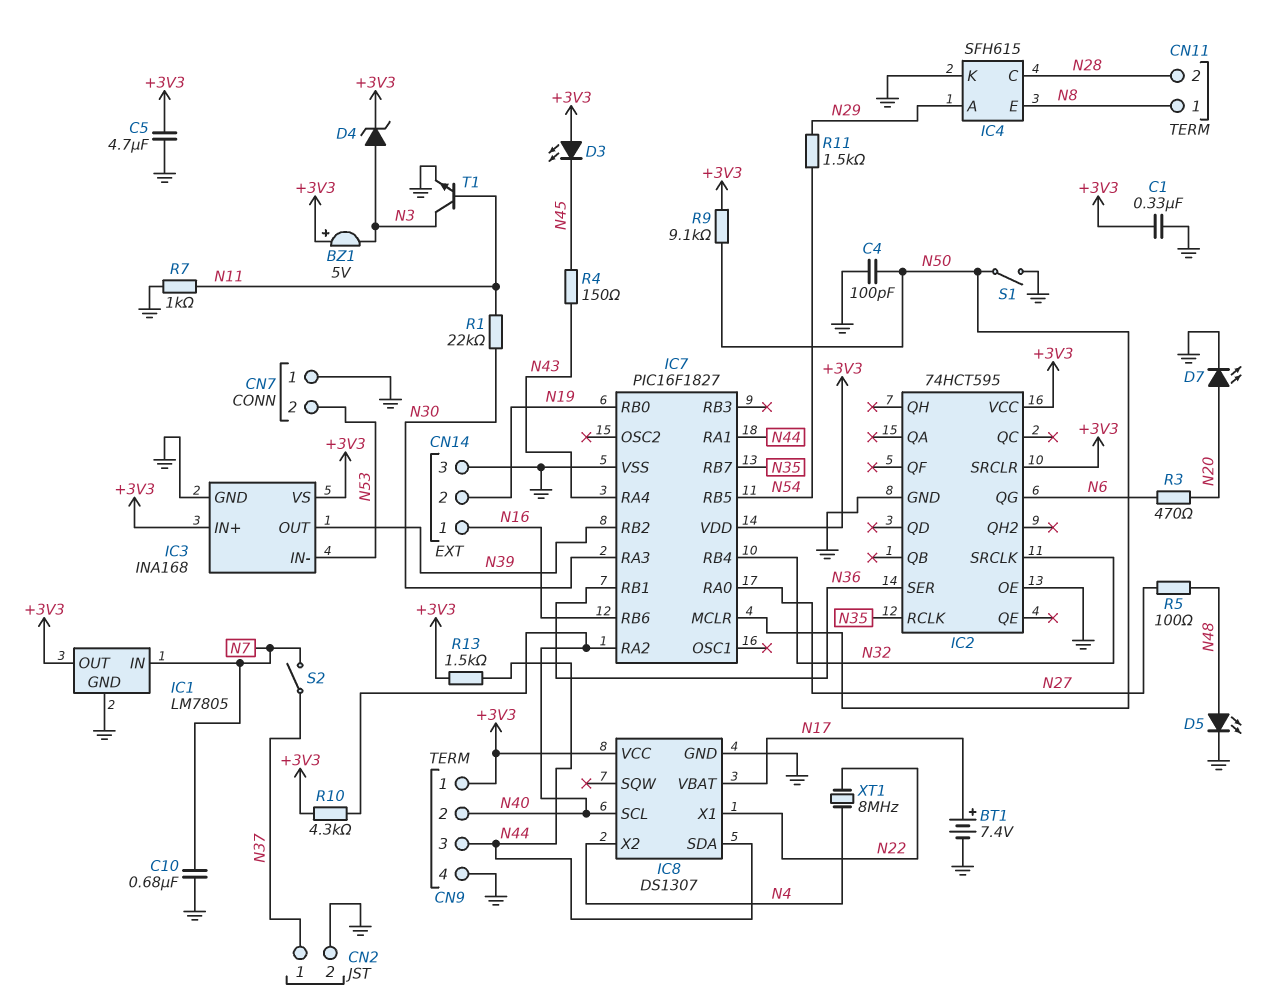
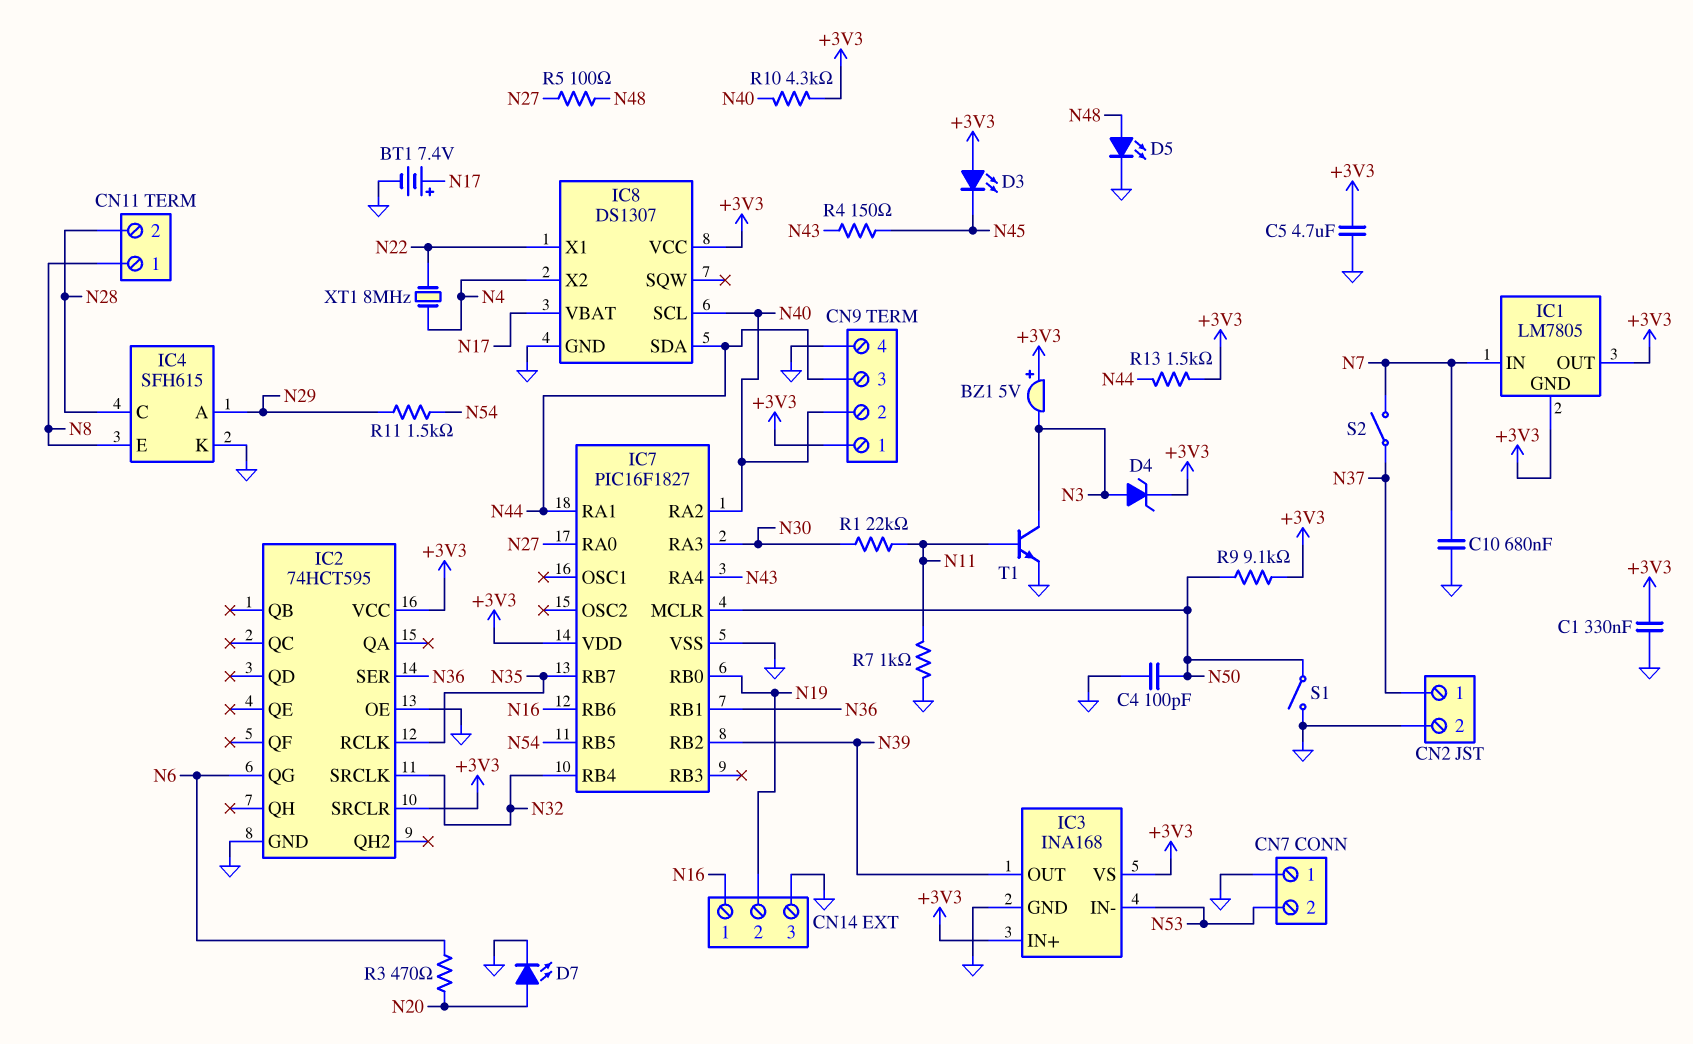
IC1 pin GND: GND -> +3V3

